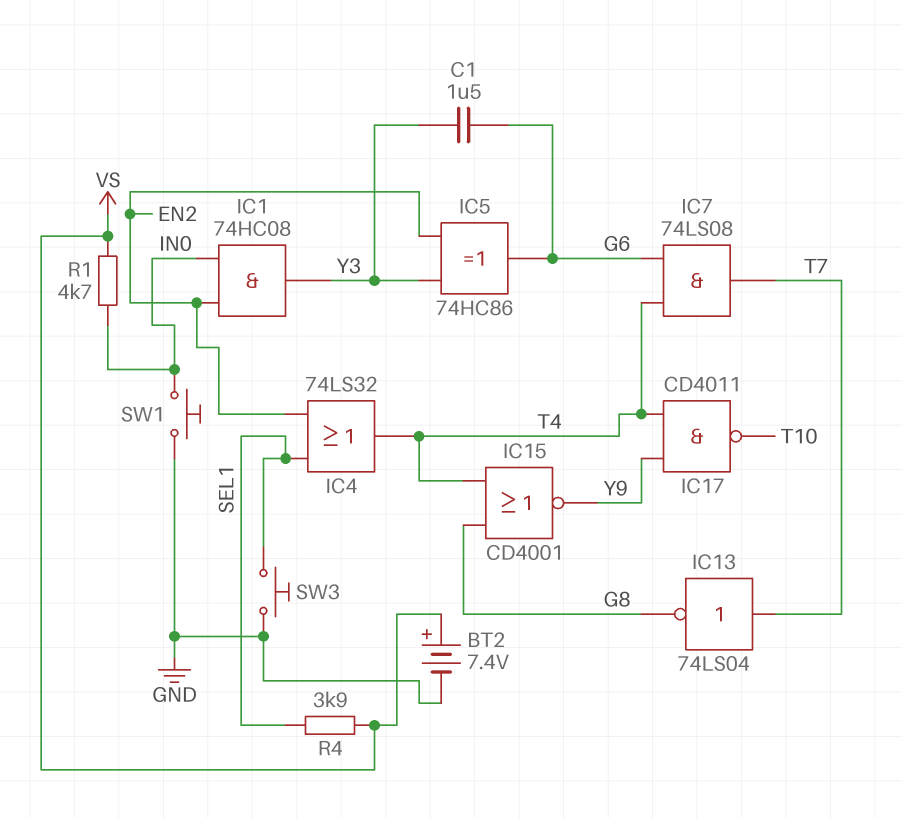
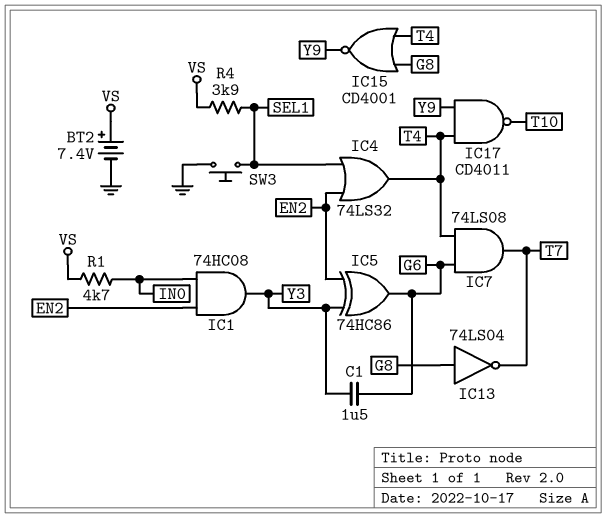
IC13: NOT 74LS04 (in T7, out G8) -> NOT 74LS04 (in G8, out T7)
SW1: button (GND, IN0) -> none

